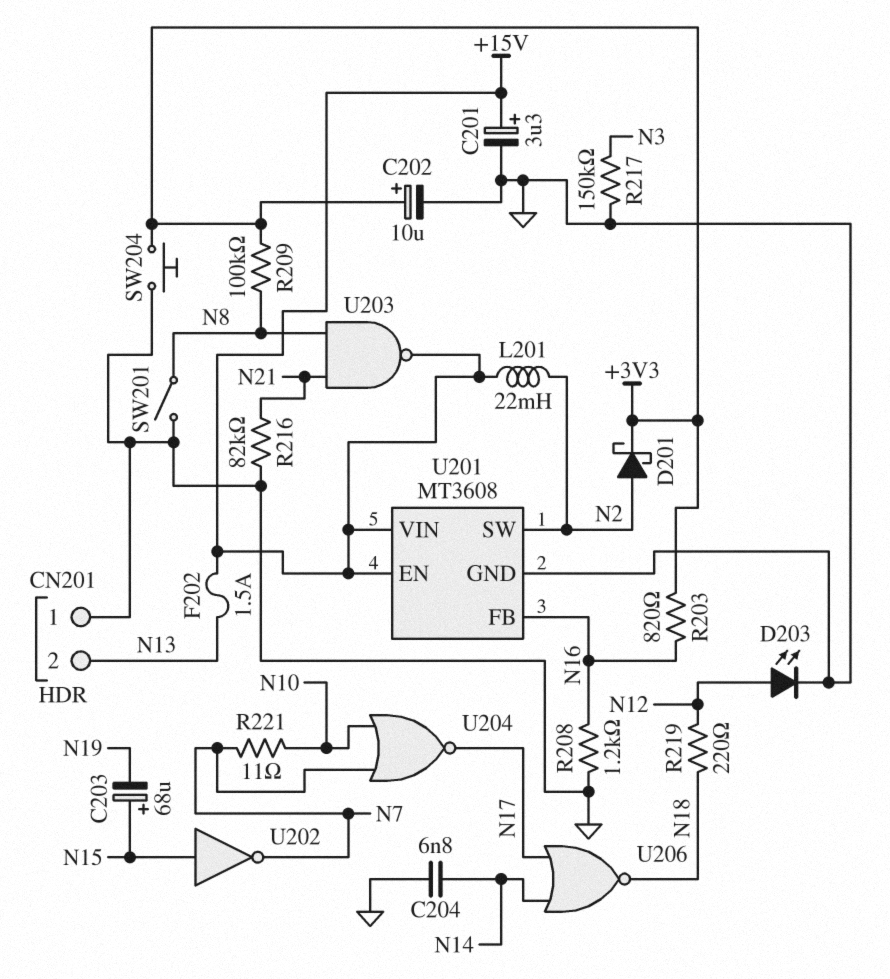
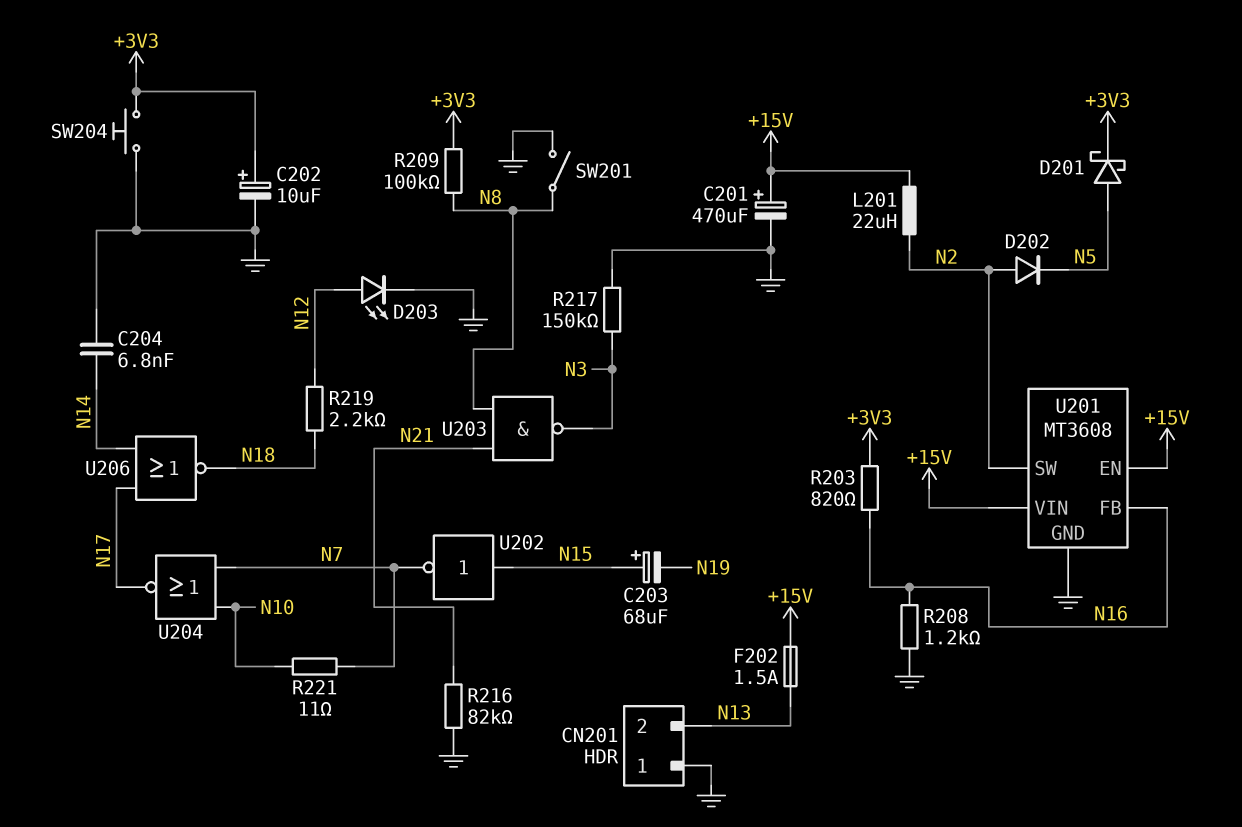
C201: 3.3uF (plus +15V, minus GND) -> 470uF (plus +15V, minus GND)
D201: schottky (A N2, K +3V3) -> schottky (A N5, K +3V3)
D202: none -> diode (A N2, K N5)
L201: 22mH (+15V, N2) -> 22uH (+15V, N2)
R219: 220 (N12, N18) -> 2.2k (N12, N18)
U203: NAND (in N8, in N21, out +15V) -> NAND (in N8, in N21, out N3)

